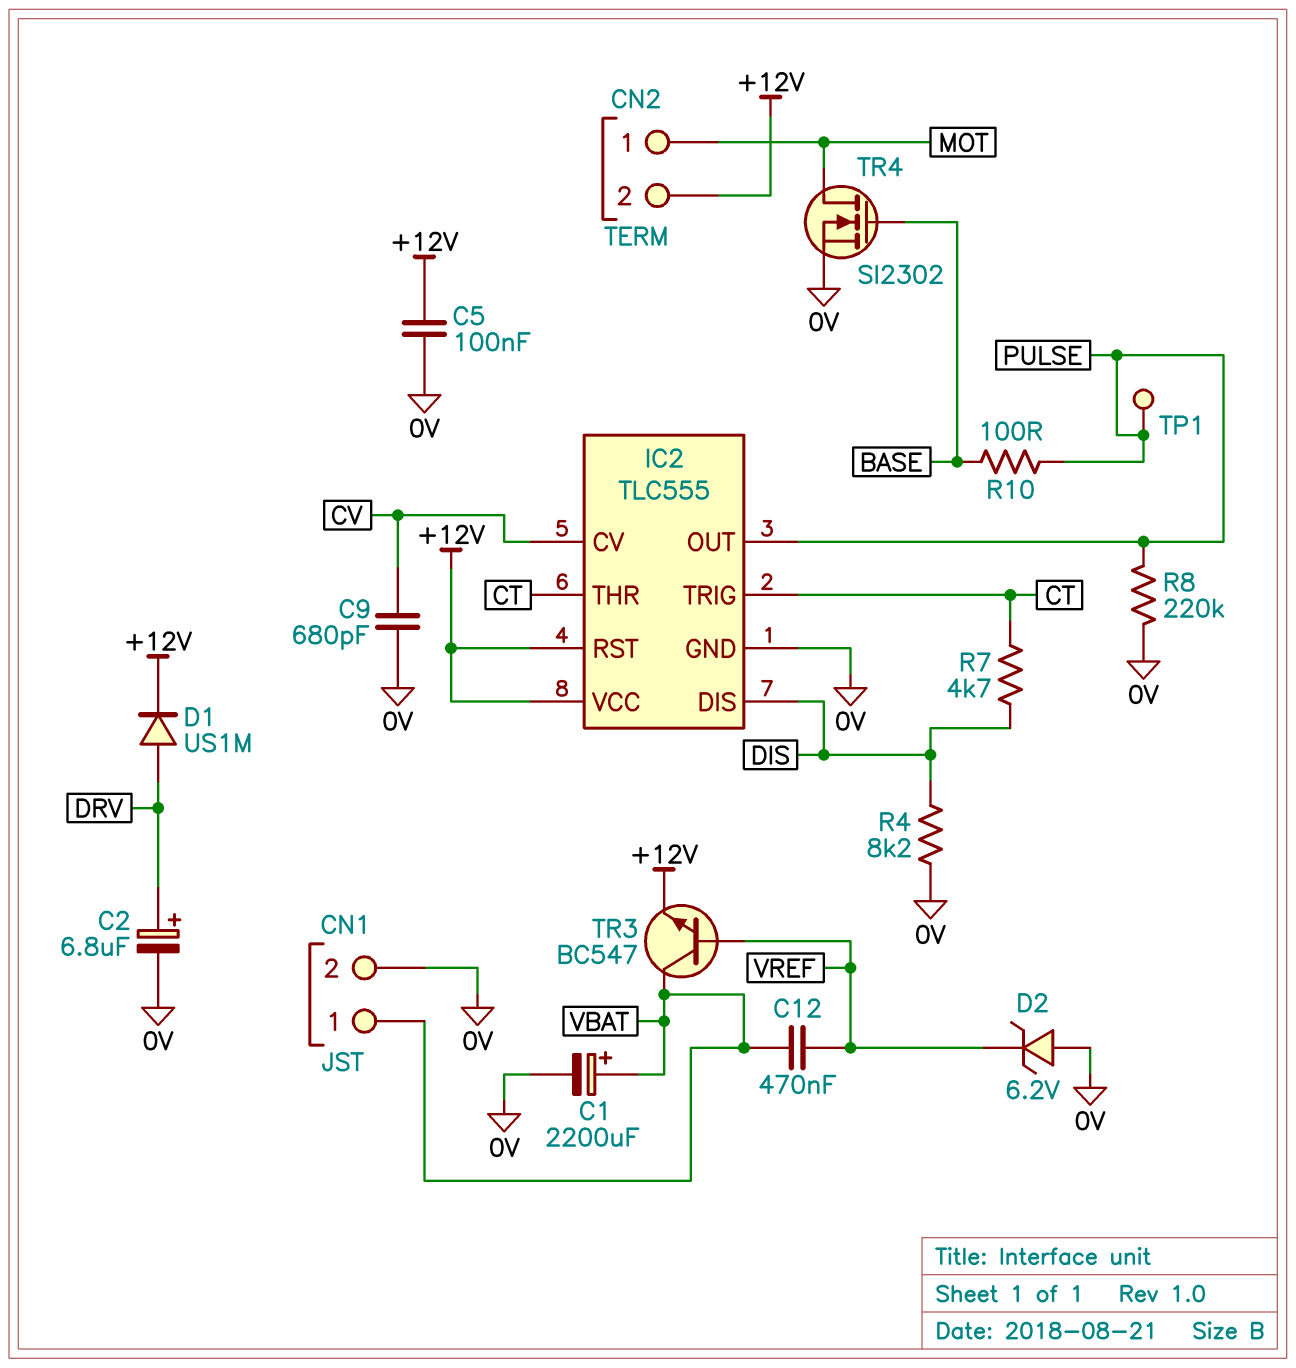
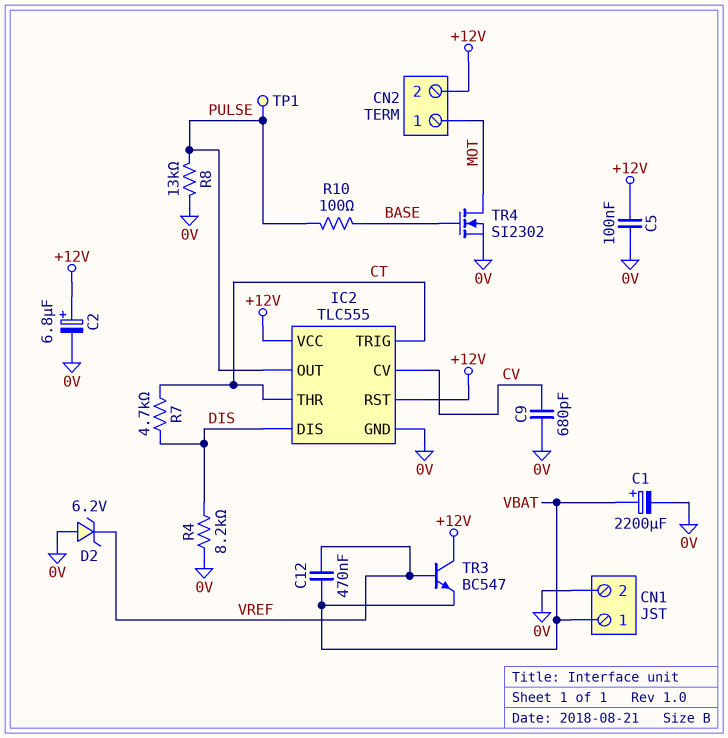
C2: 6.8uF (plus DRV, minus 0V) -> 6.8uF (plus +12V, minus 0V)
D1: diode US1M (A DRV, K +12V) -> none
R8: 220k (0V, PULSE) -> 13k (0V, PULSE)
TR3: NPN BC547 (B VREF, C VBAT, E +12V) -> NPN BC547 (B VREF, C +12V, E VBAT)

